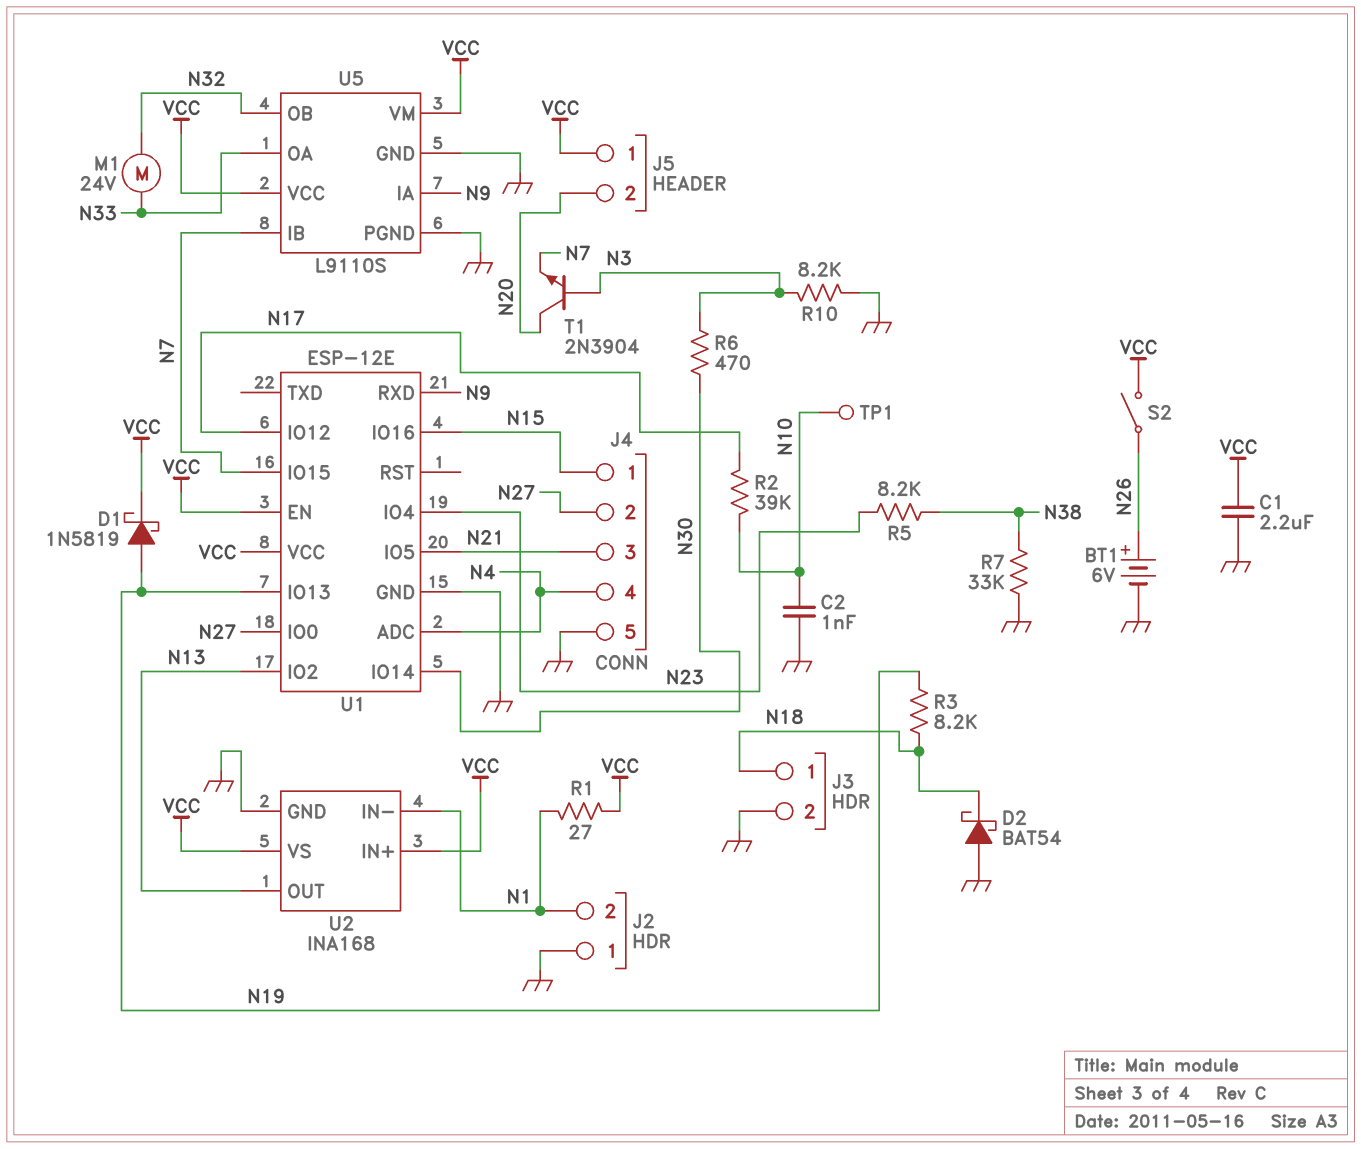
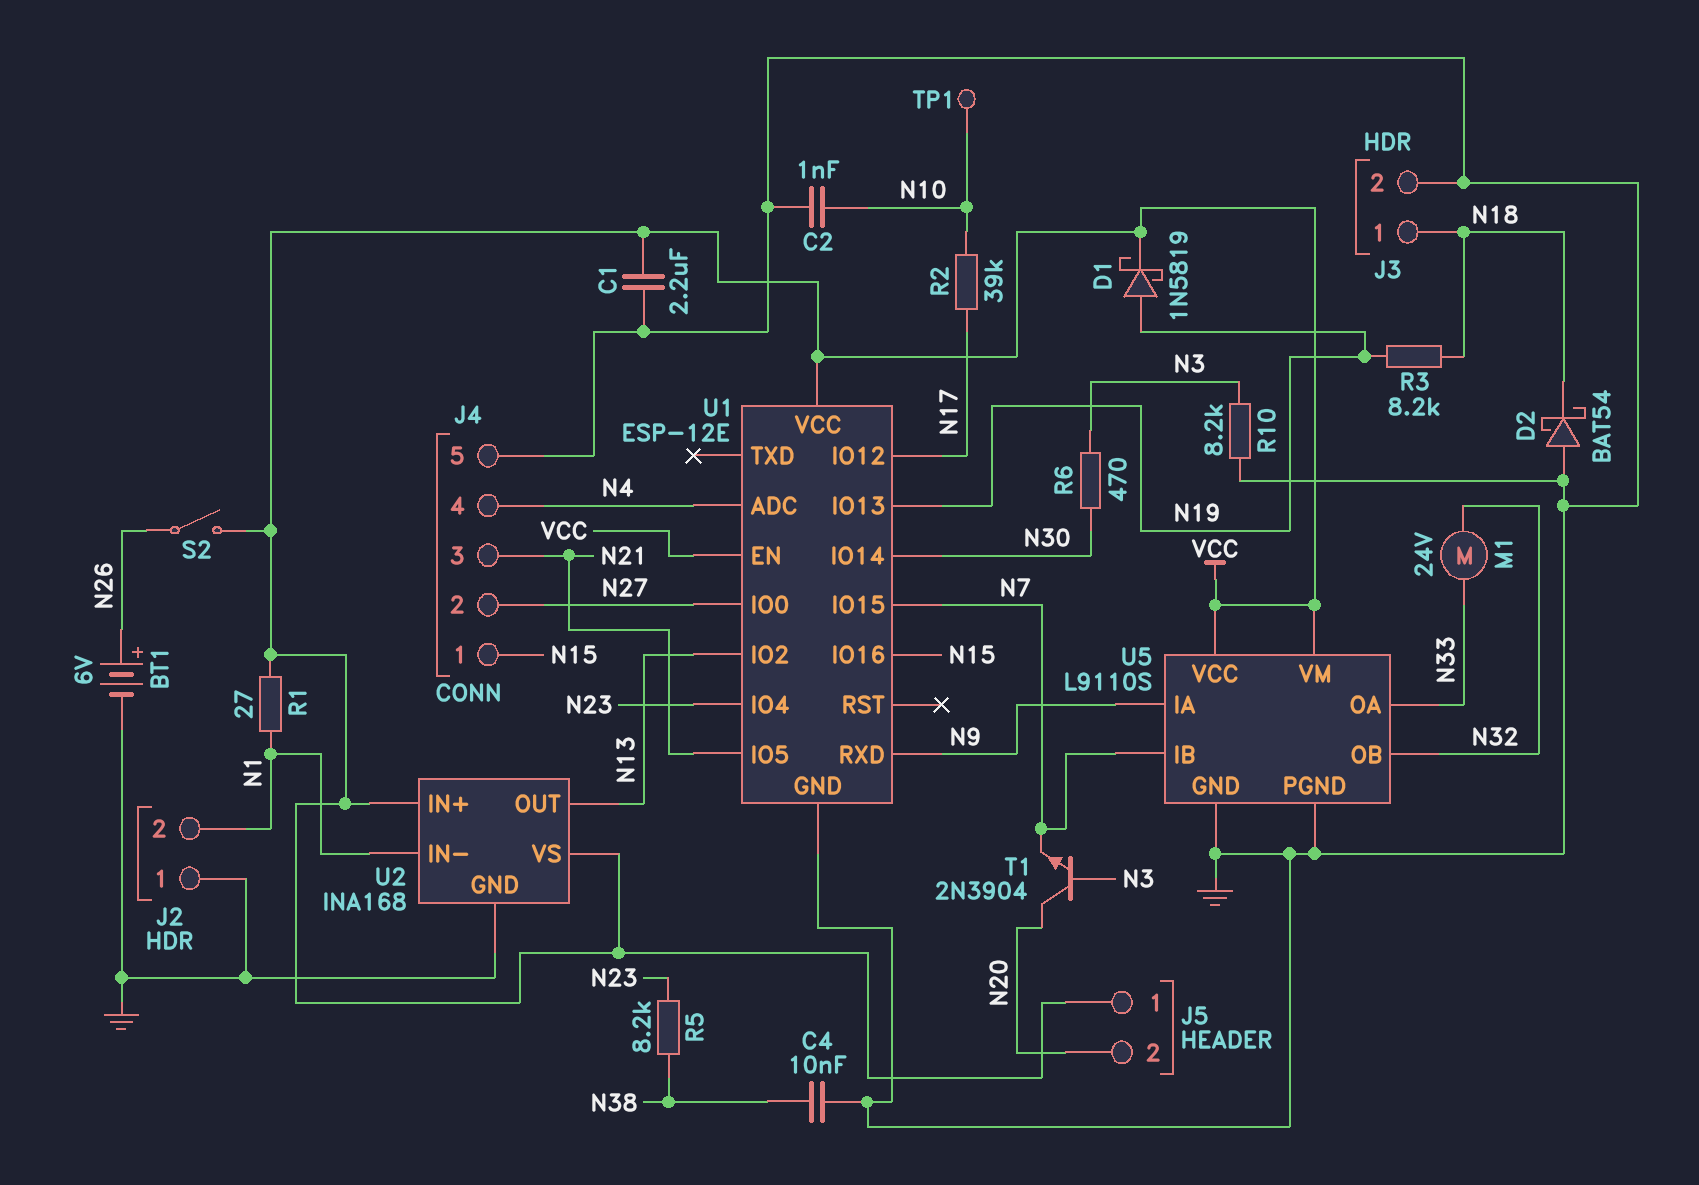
C4: none -> 10nF (GND, N38)
R7: 33k (GND, N38) -> none

